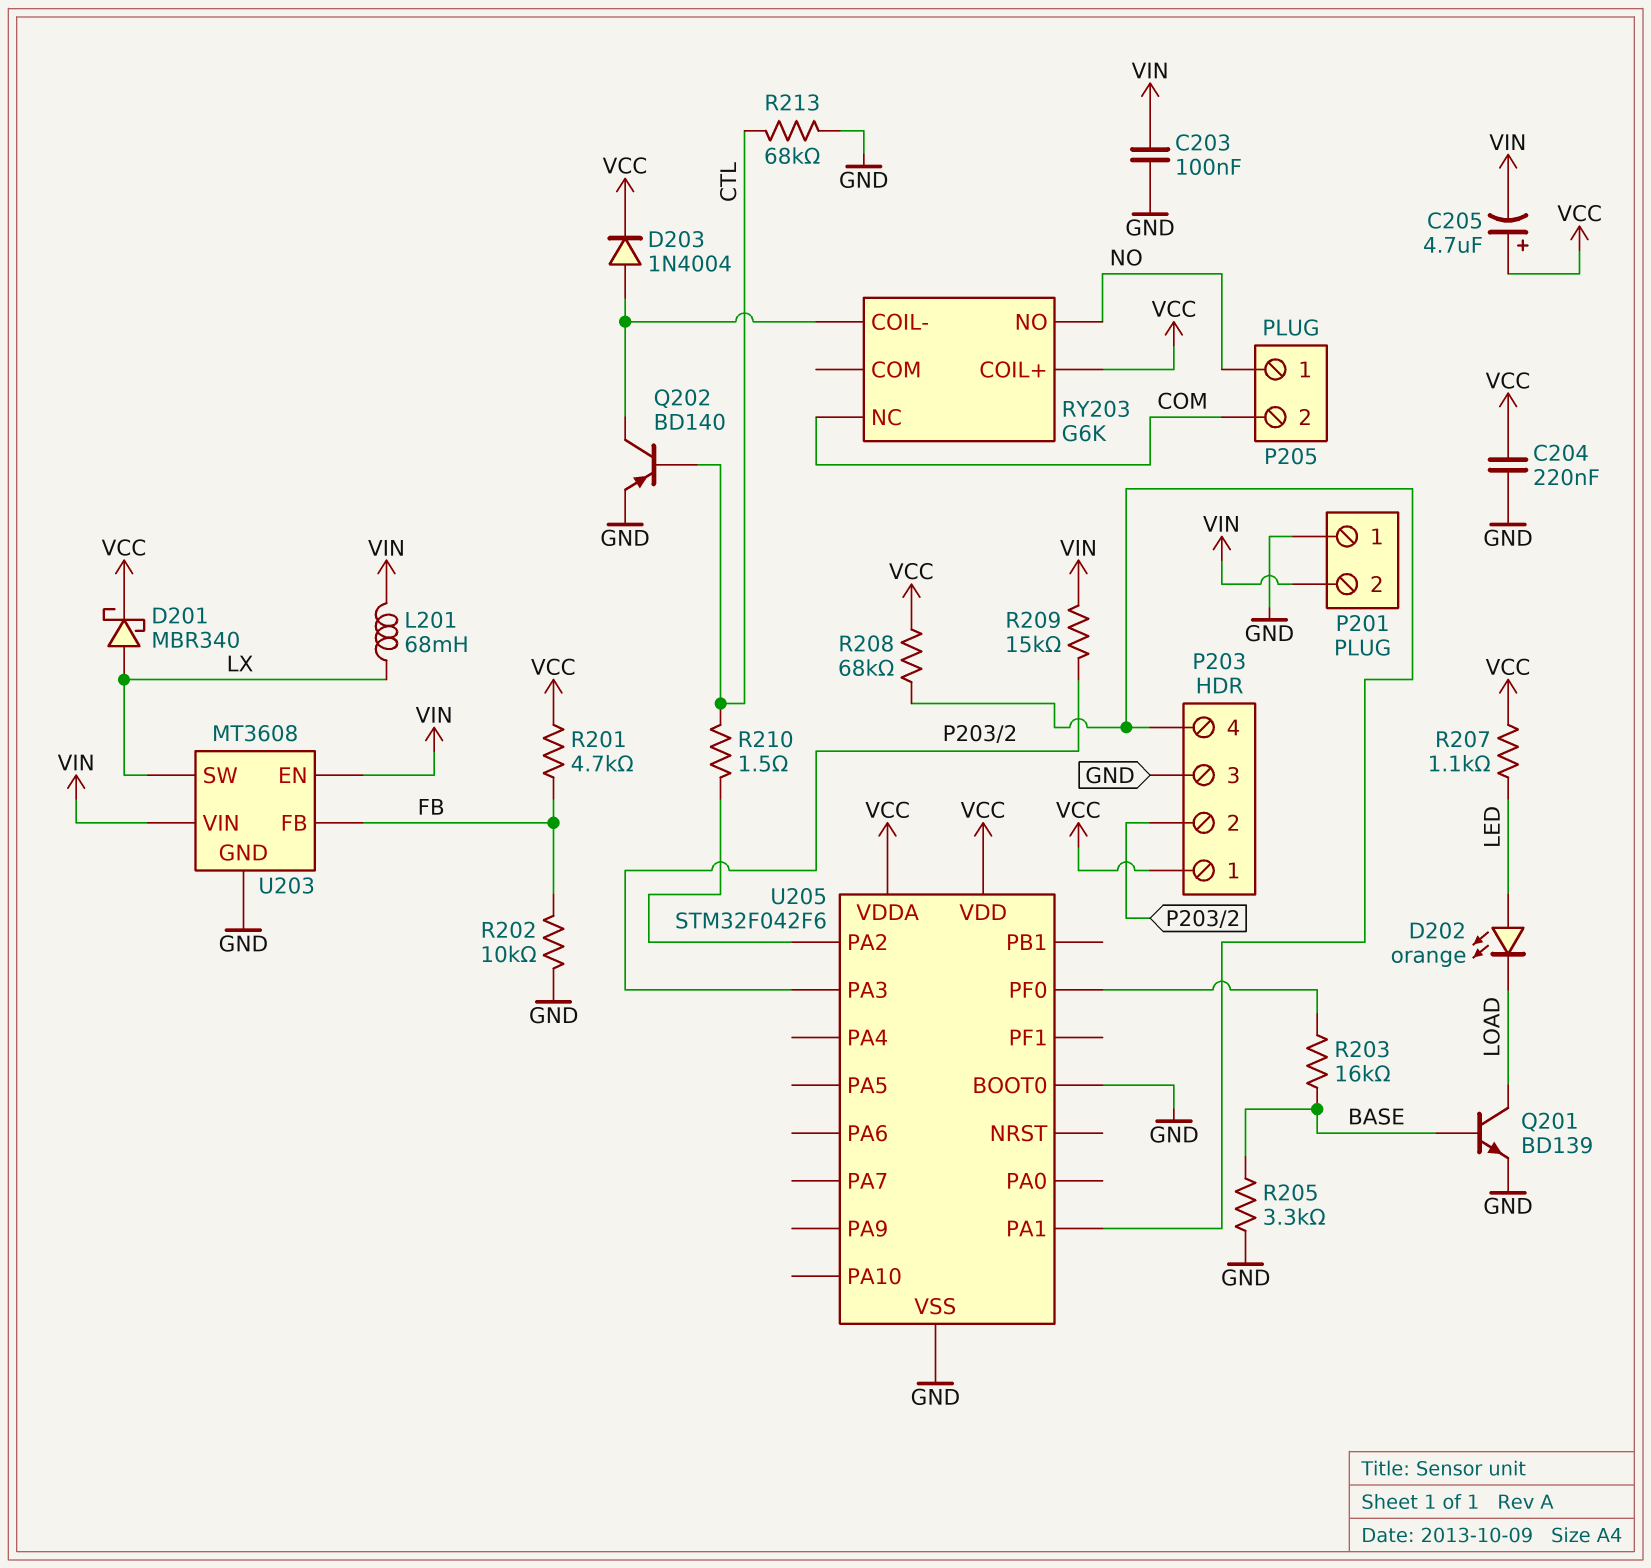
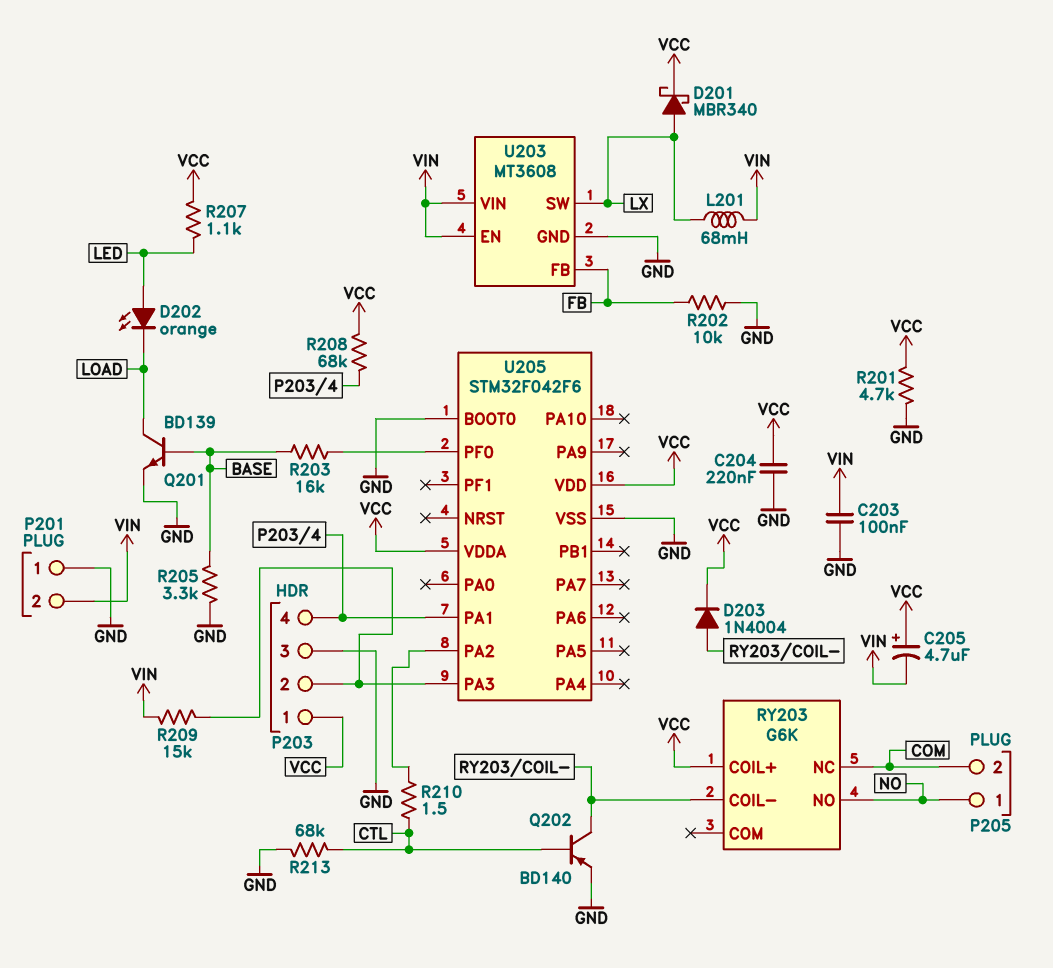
R201: 4.7k (FB, VCC) -> 4.7k (GND, VCC)

